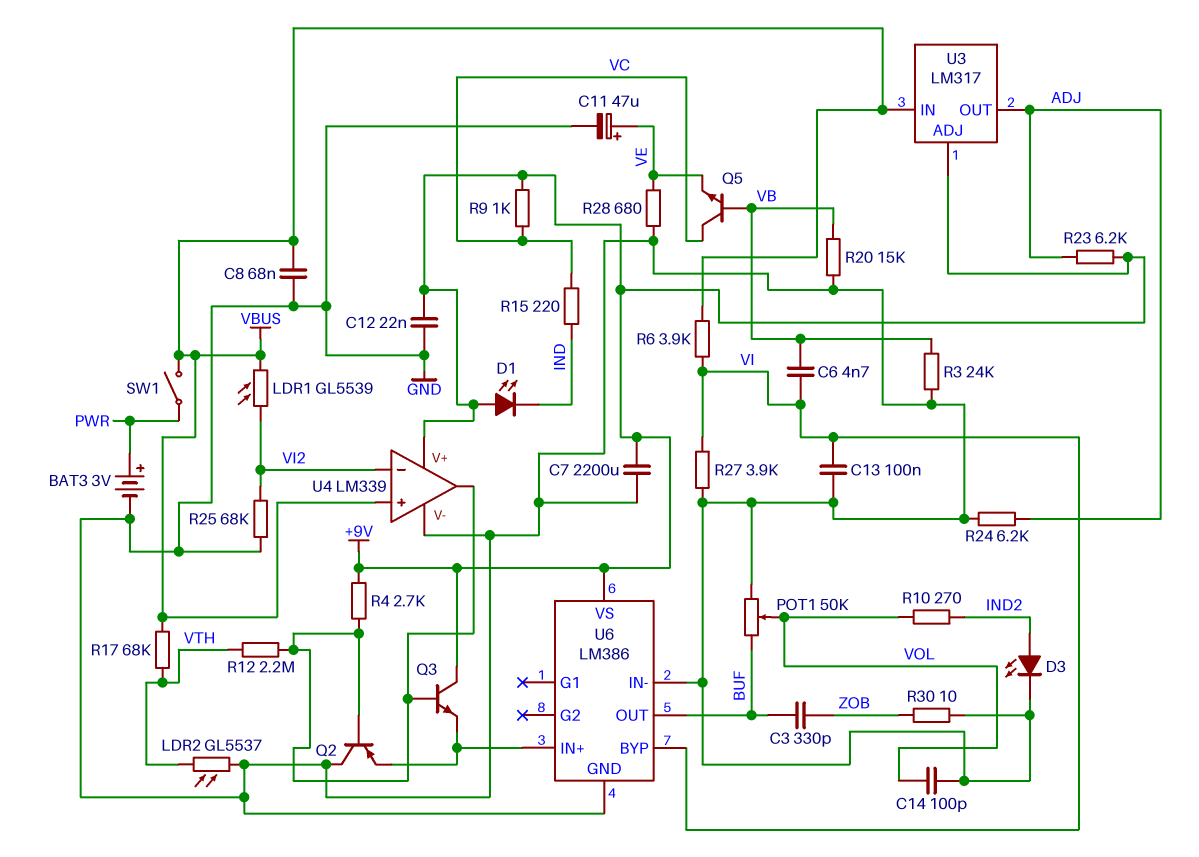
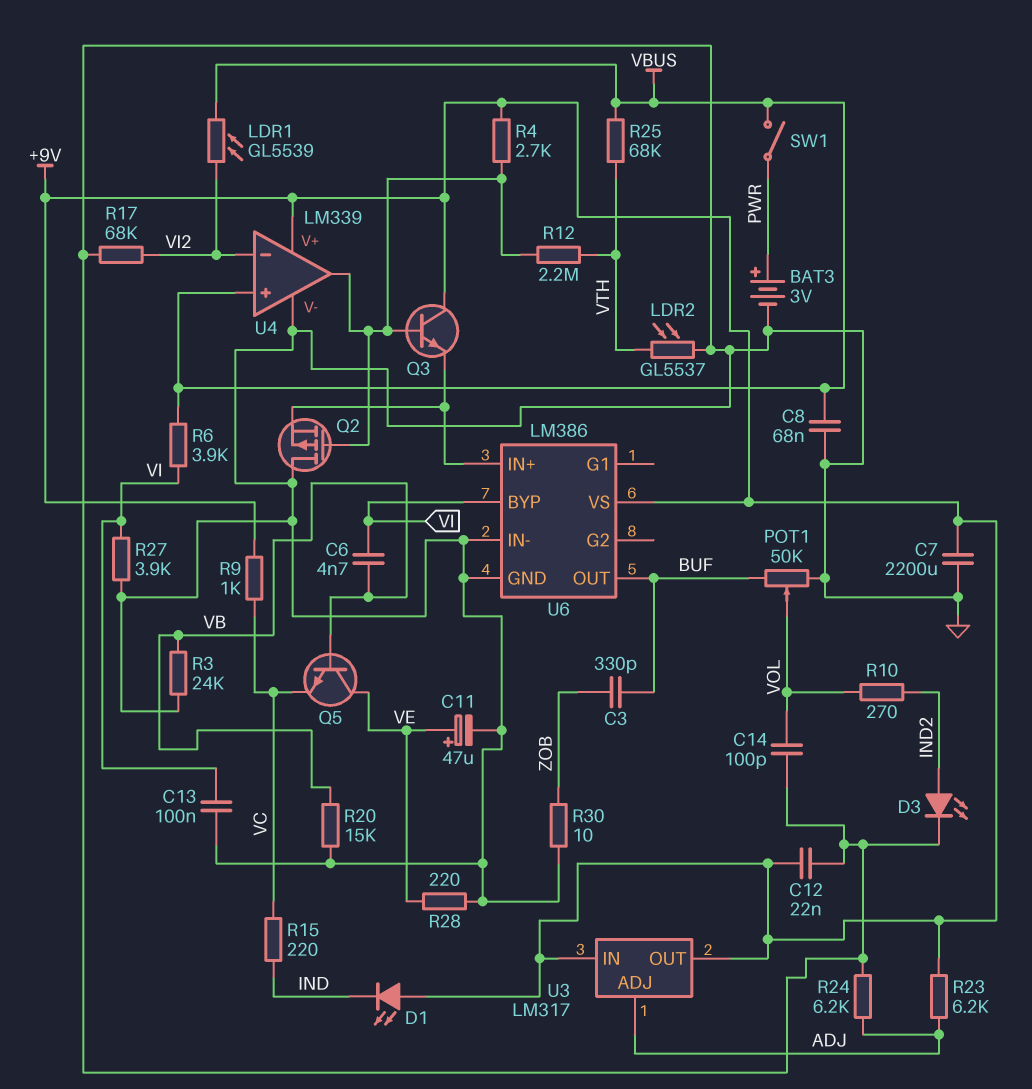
Q2: PNP (B U4/out, C GND, E U6/IN+) -> PMOS (G U4/out, D GND, S U6/IN+)
Q5: NPN (B VB, C VC, E VE) -> NPN (B VB, C VE, E VC)
R17: 68k (VBUS, VTH) -> 68k (GND, VI2)
R25: 68k (GND, VI2) -> 68k (VBUS, VTH)
R28: 680 (GND, VE) -> 220 (GND, VE)
U3 pin ADJ: +9V -> ADJ
U3 pin IN: VBUS -> +9V
U3 pin OUT: ADJ -> +9V

